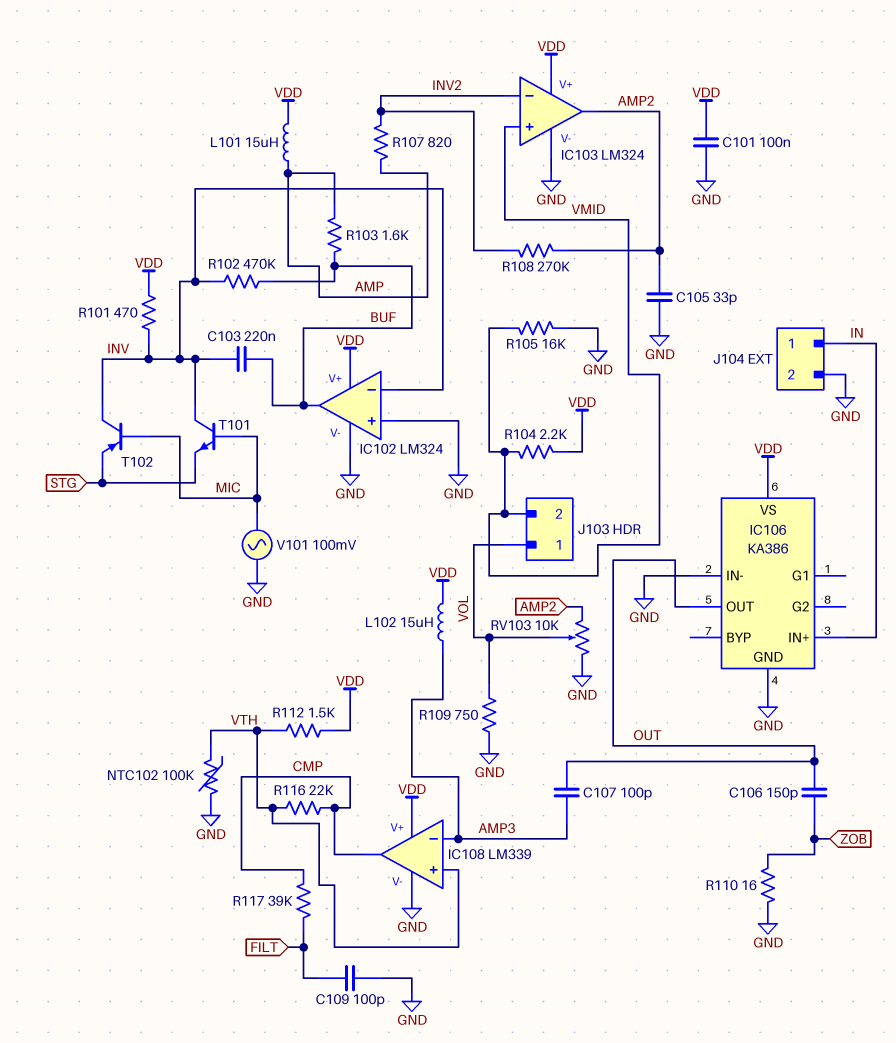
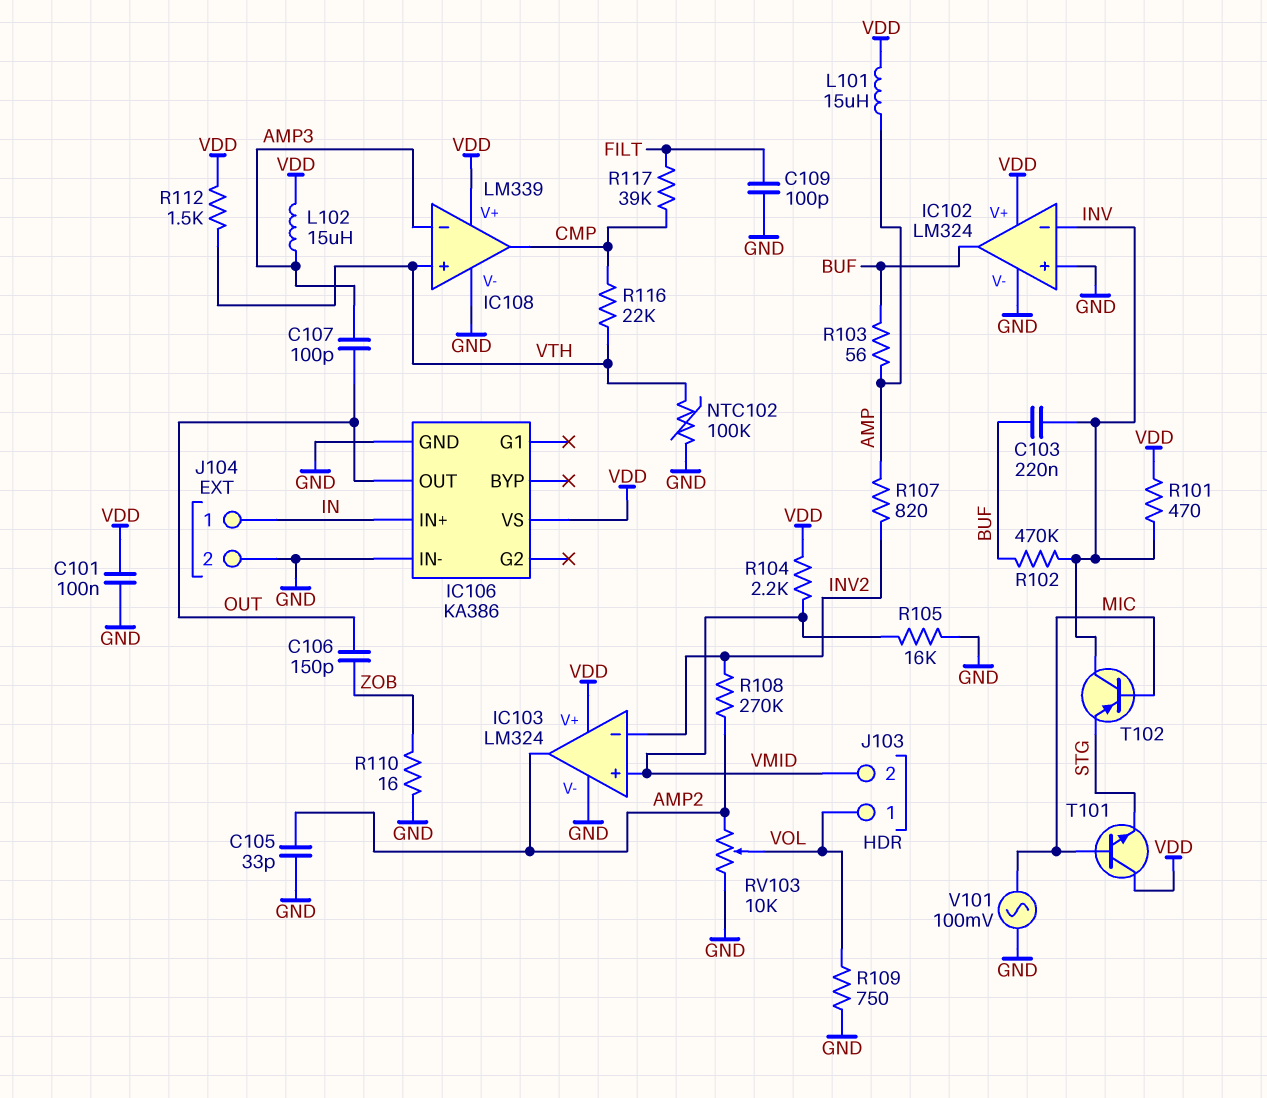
R103: 1.6k (AMP, BUF) -> 56 (AMP, BUF)
T101: NPN (B MIC, C INV, E STG) -> NPN (B MIC, C VDD, E STG)

